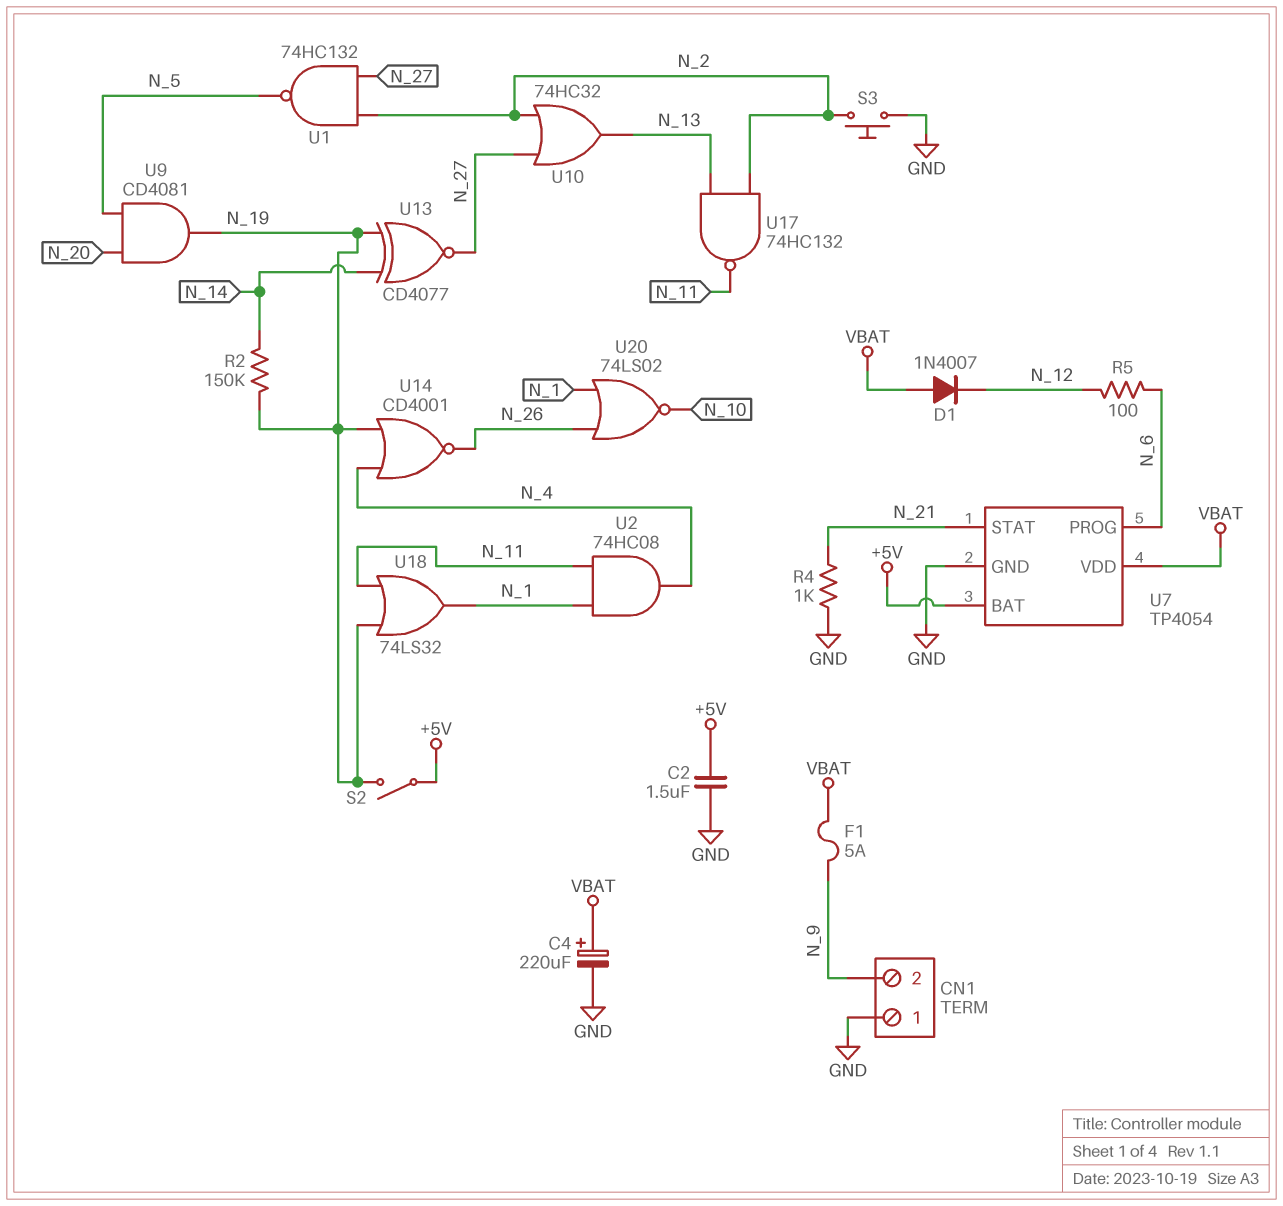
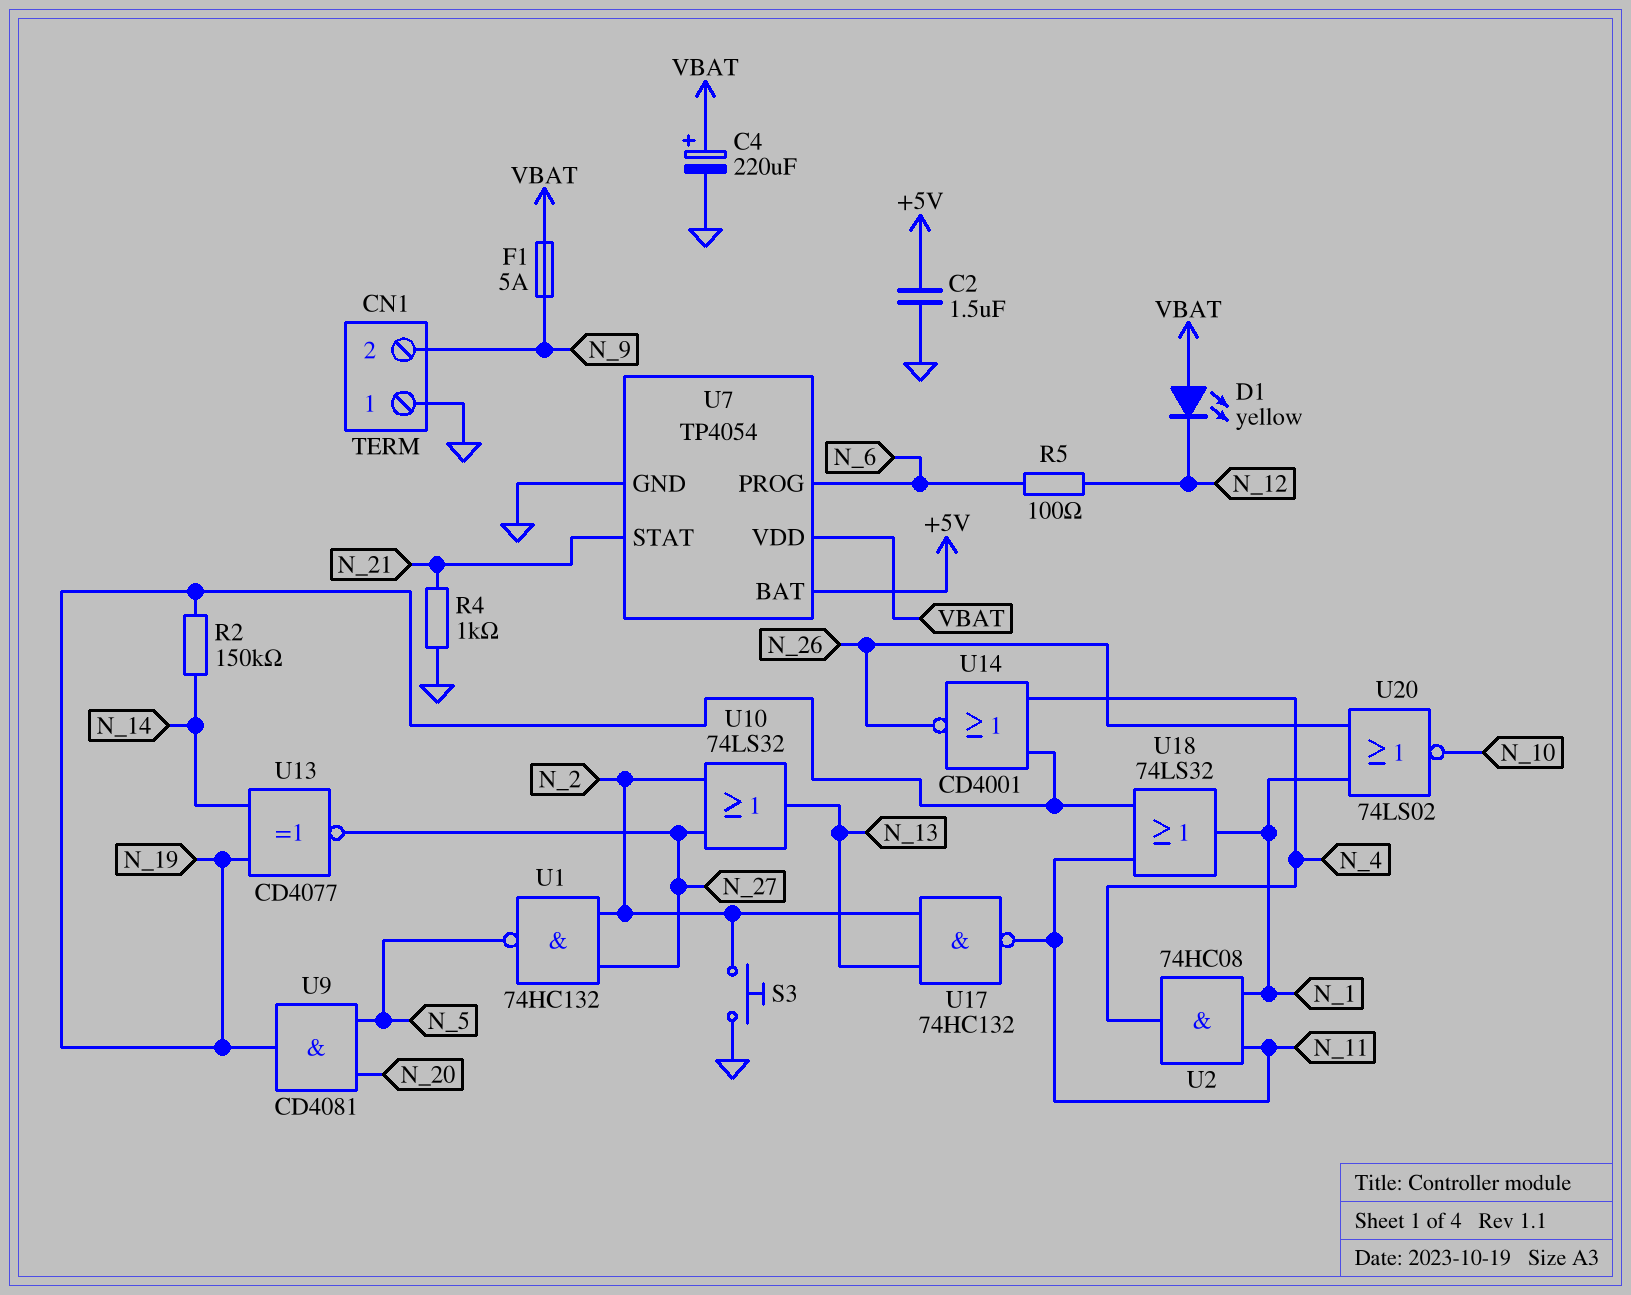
D1: diode 1N4007 (A VBAT, K N_12) -> LED yellow (A VBAT, K N_12)
S2: switch (+5V, N_19) -> none
U10: OR 74HC32 (in N_2, in N_27, out N_13) -> OR 74LS32 (in N_2, in N_27, out N_13)

